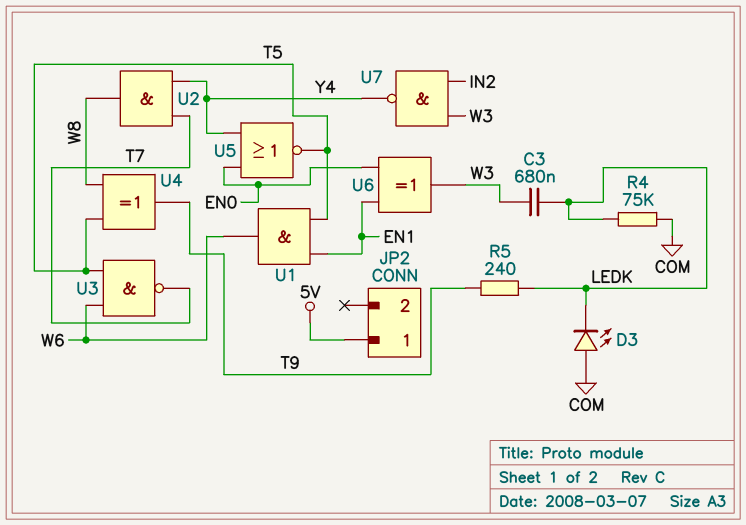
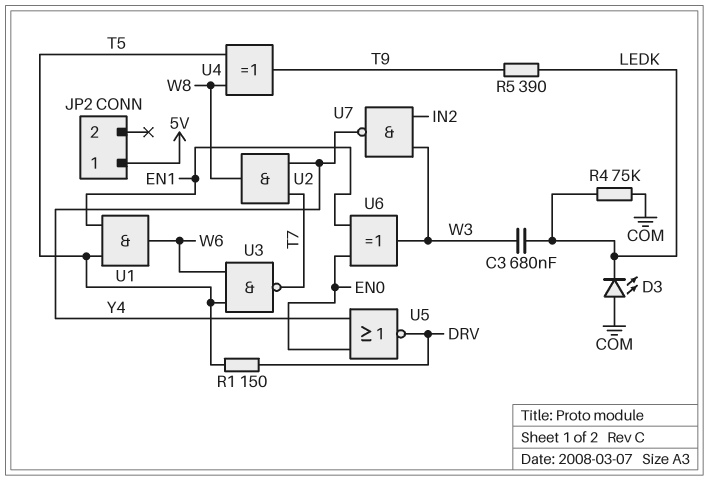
R1: none -> 150 (DRV, T5)
R5: 240 (LEDK, T9) -> 390 (LEDK, T9)
U5: NOR (in EN0, in Y4, out T5) -> NOR (in EN0, in Y4, out DRV)

